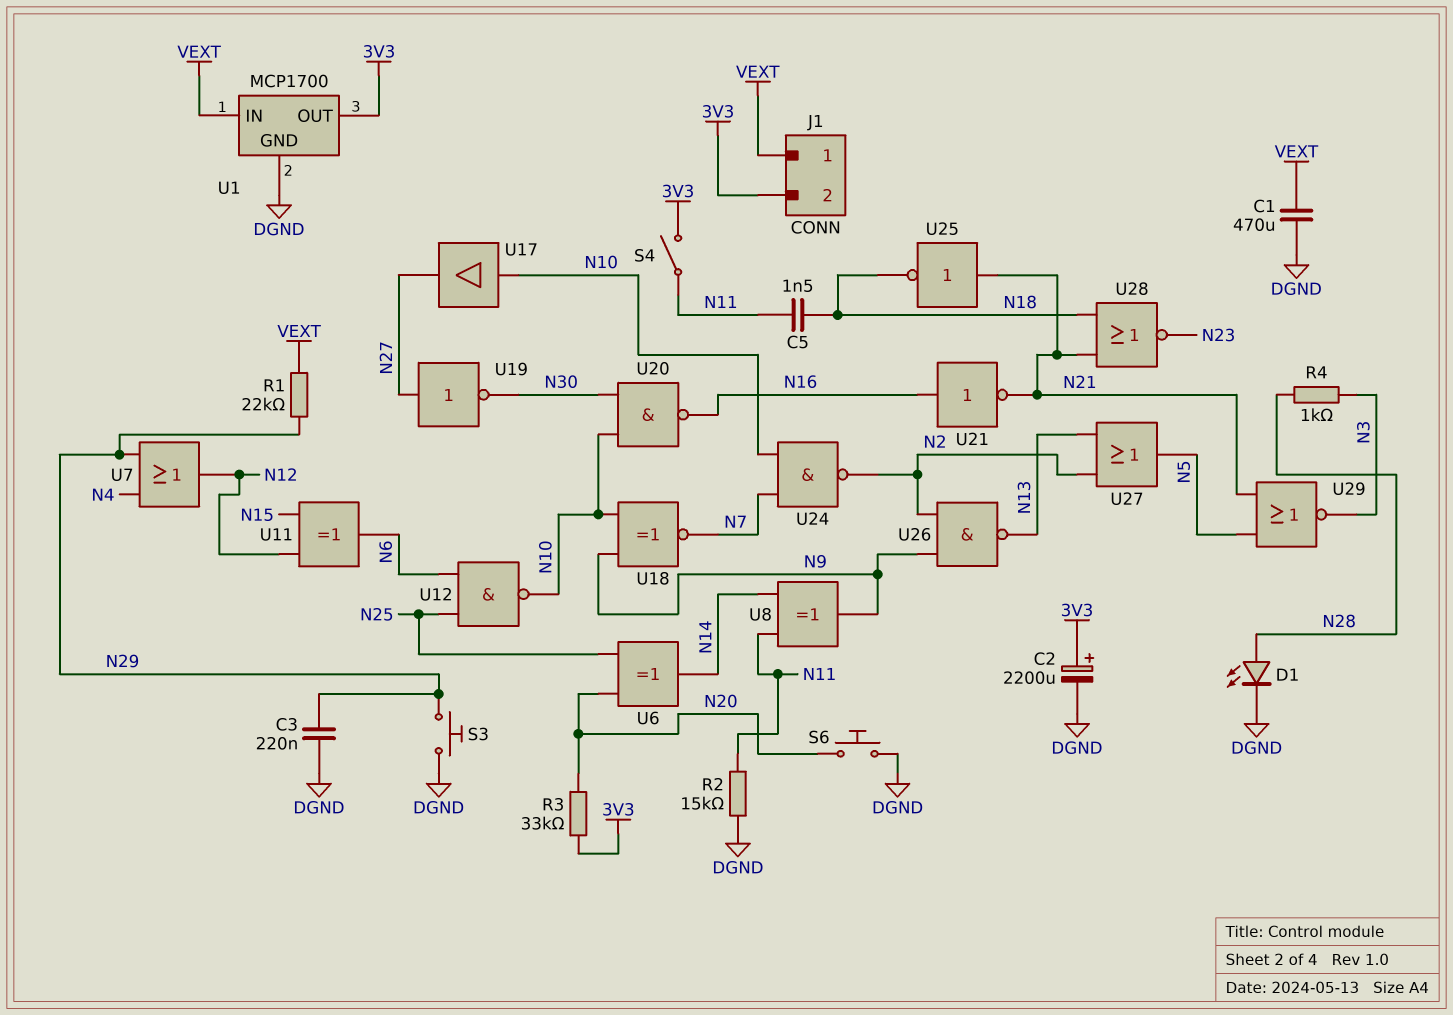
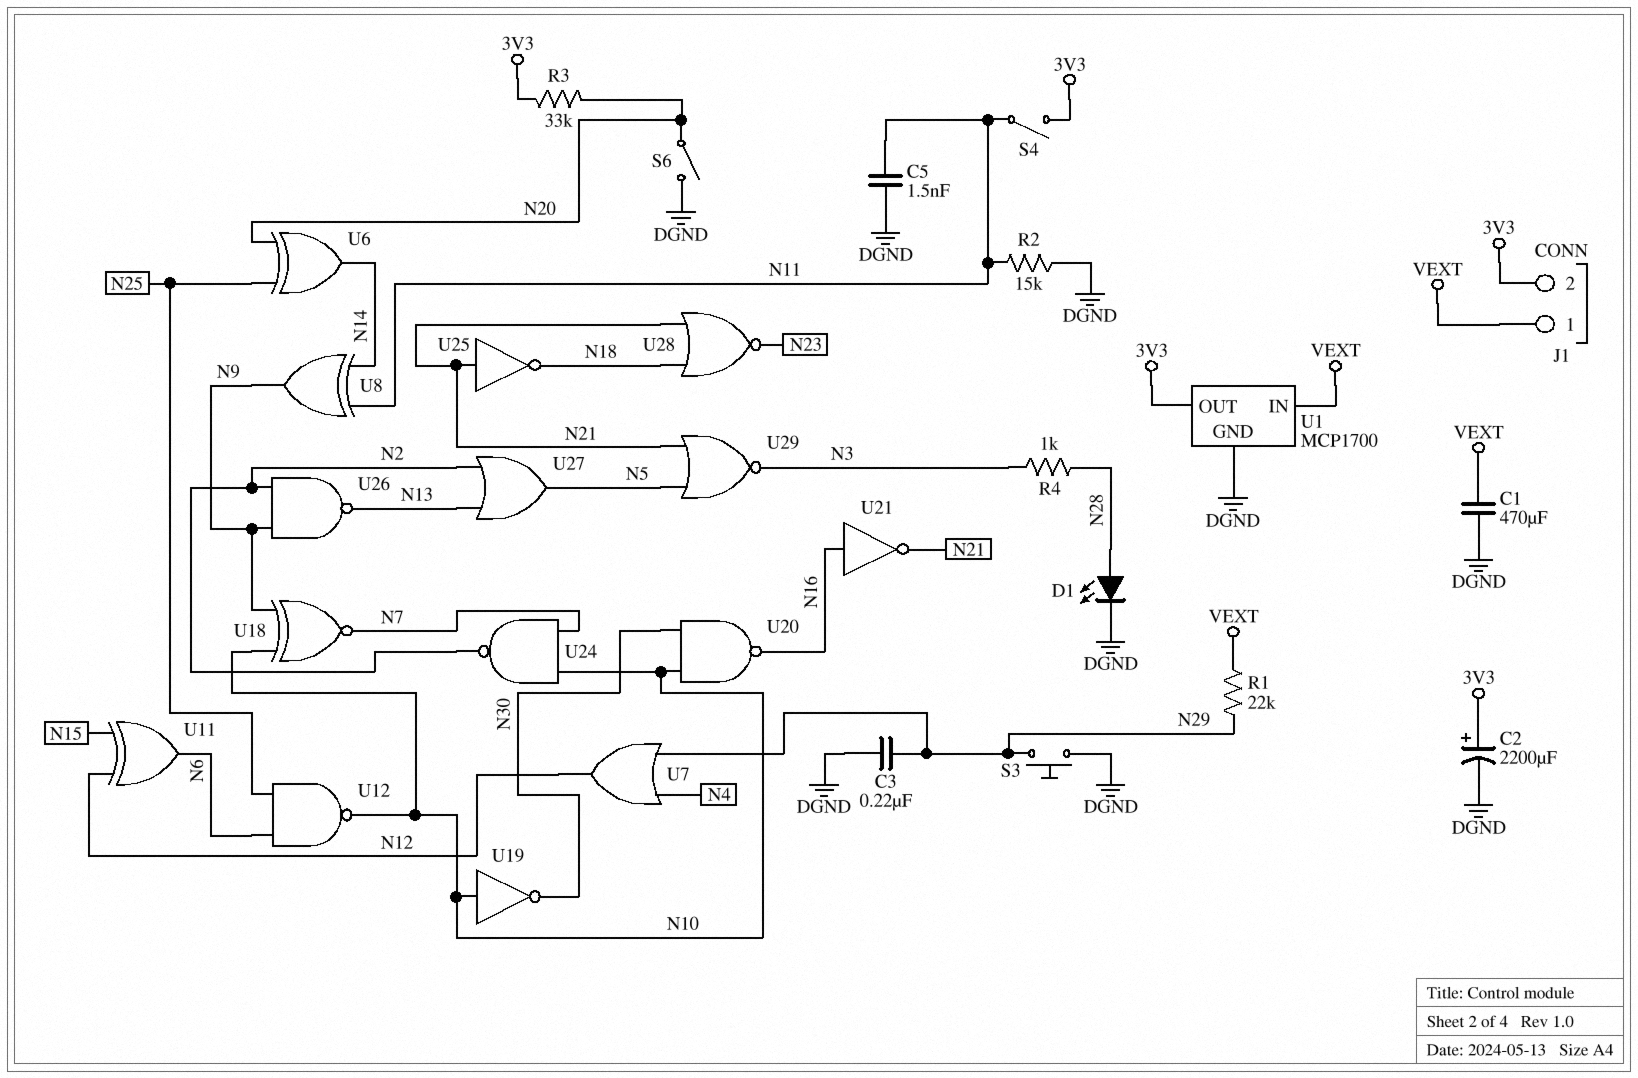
C5: 1.5nF (N11, N18) -> 1.5nF (DGND, N11)
S6: button (DGND, N20) -> switch (DGND, N20)
U17: buffer (in N10, out N27) -> none
U19: NOT (in N27, out N30) -> NOT (in N10, out N30)

